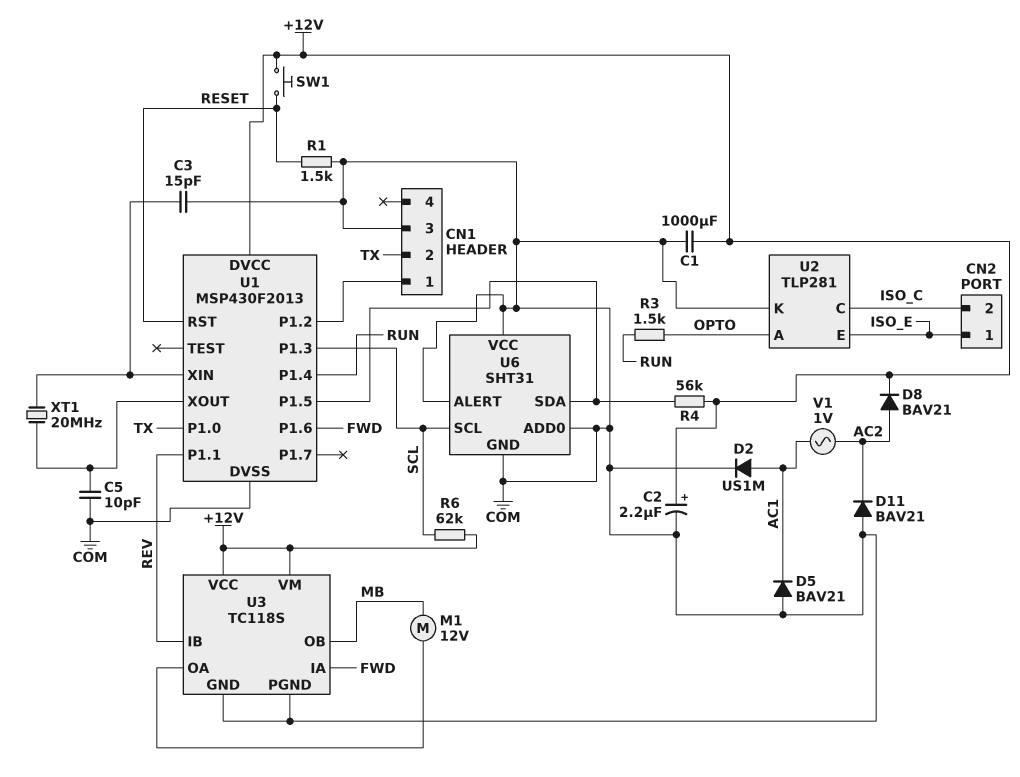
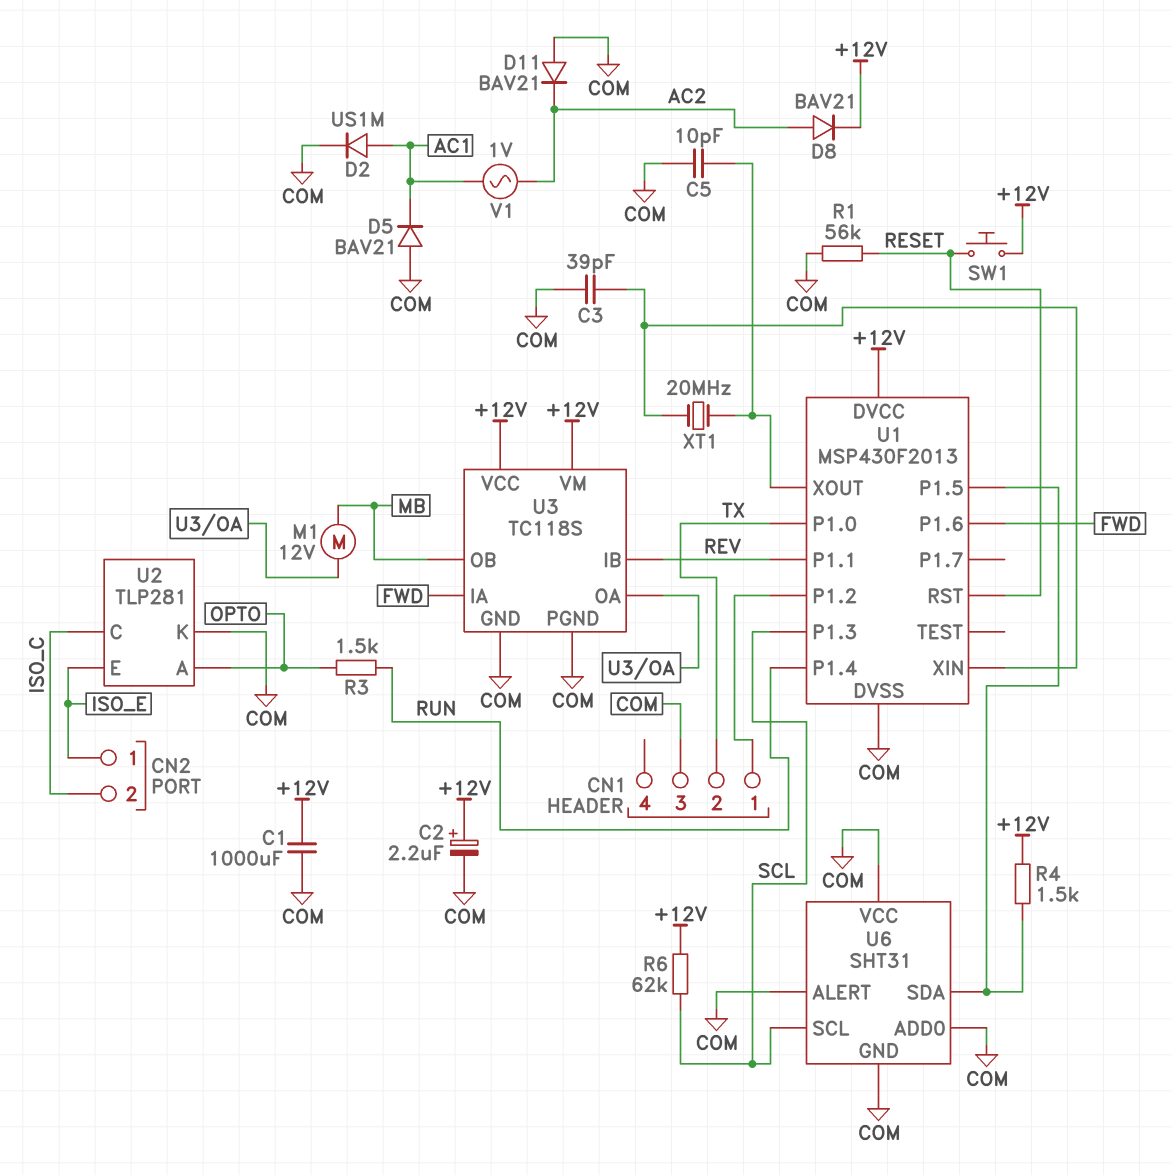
C3: 15pF (COM, U1/XIN) -> 39pF (COM, U1/XIN)
R1: 1.5k (COM, RESET) -> 56k (COM, RESET)
R4: 56k (+12V, U1/P1.5) -> 1.5k (+12V, U1/P1.5)

